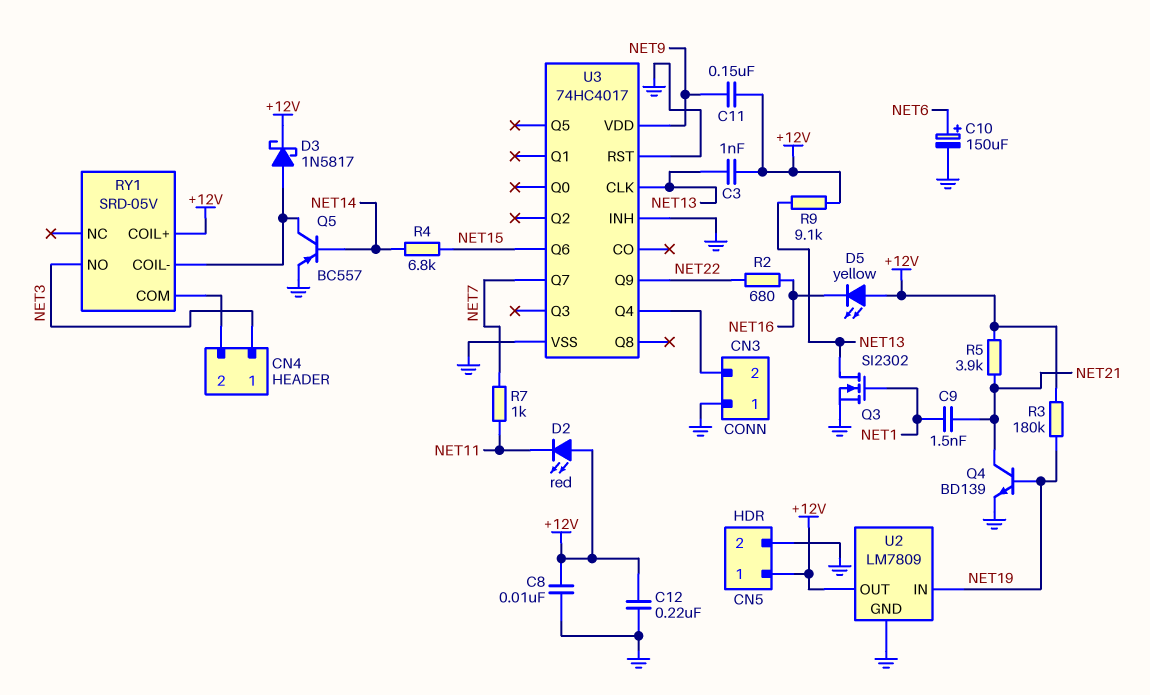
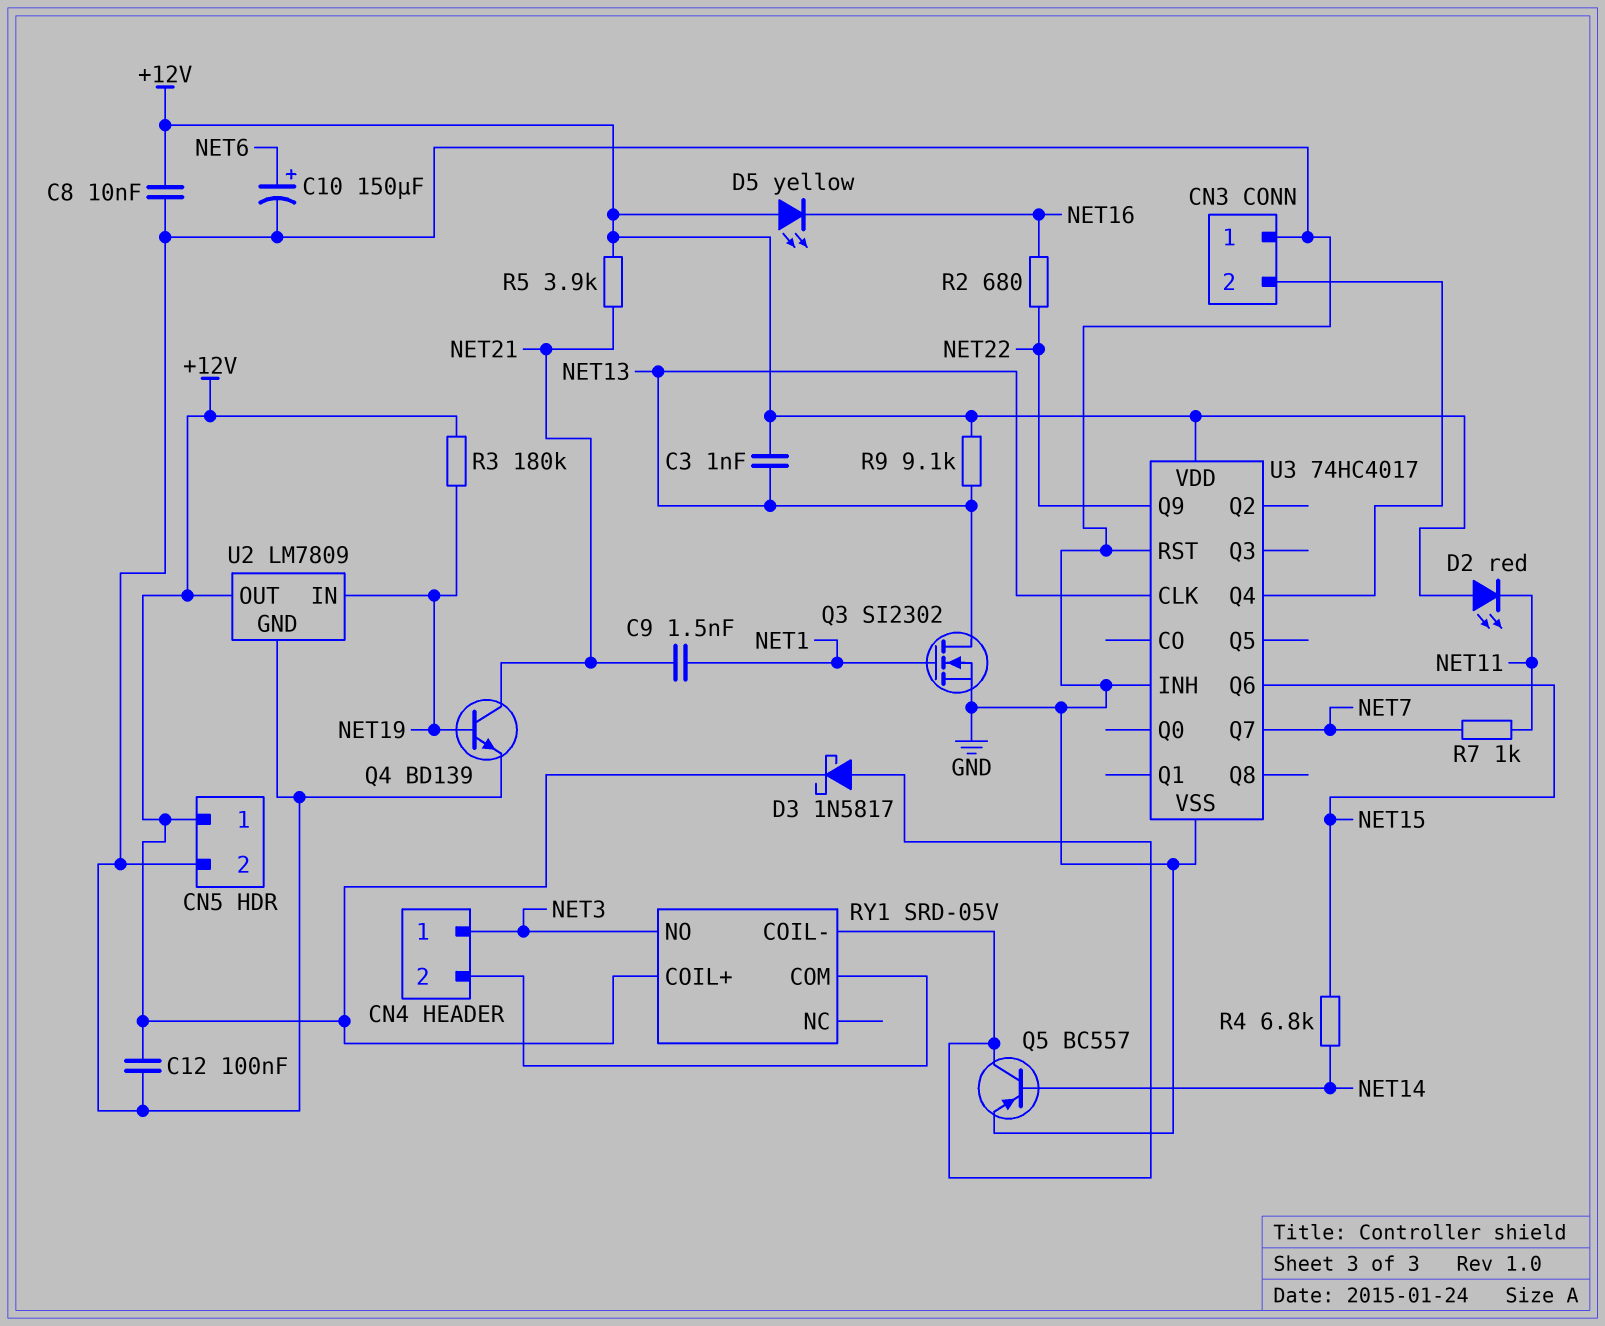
C11: 150nF (+12V, NET9) -> none
C12: 220nF (+12V, GND) -> 100nF (+12V, GND)
U3 pin VDD: NET9 -> +12V

